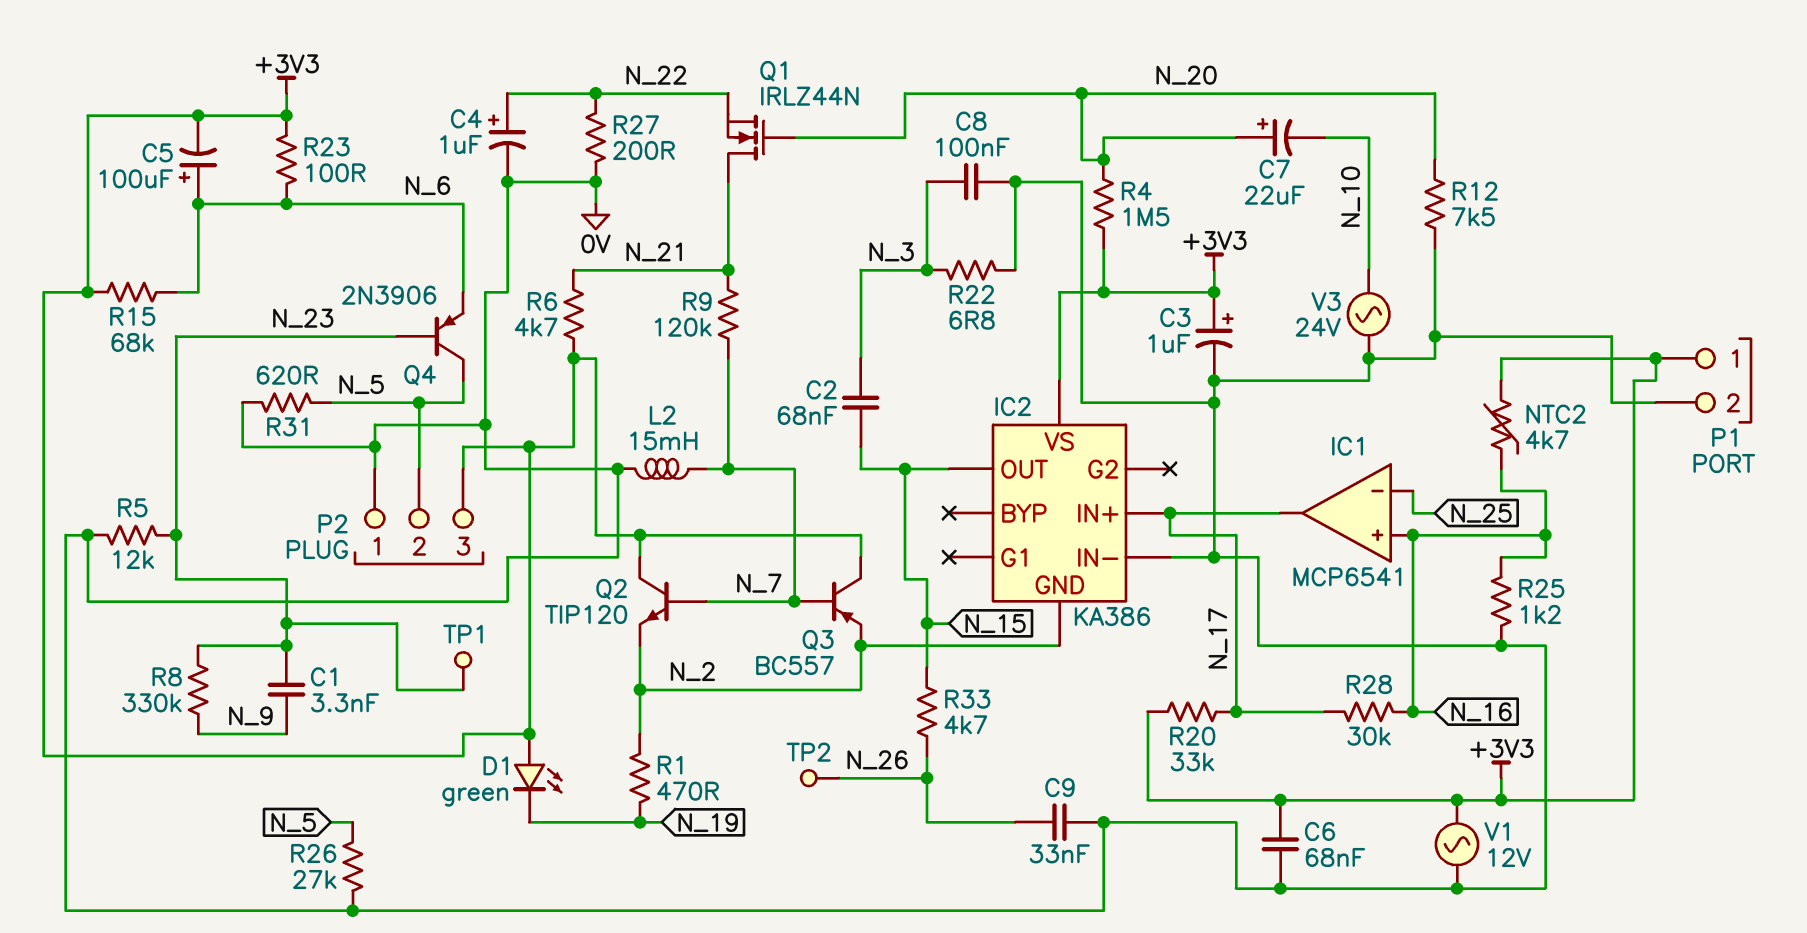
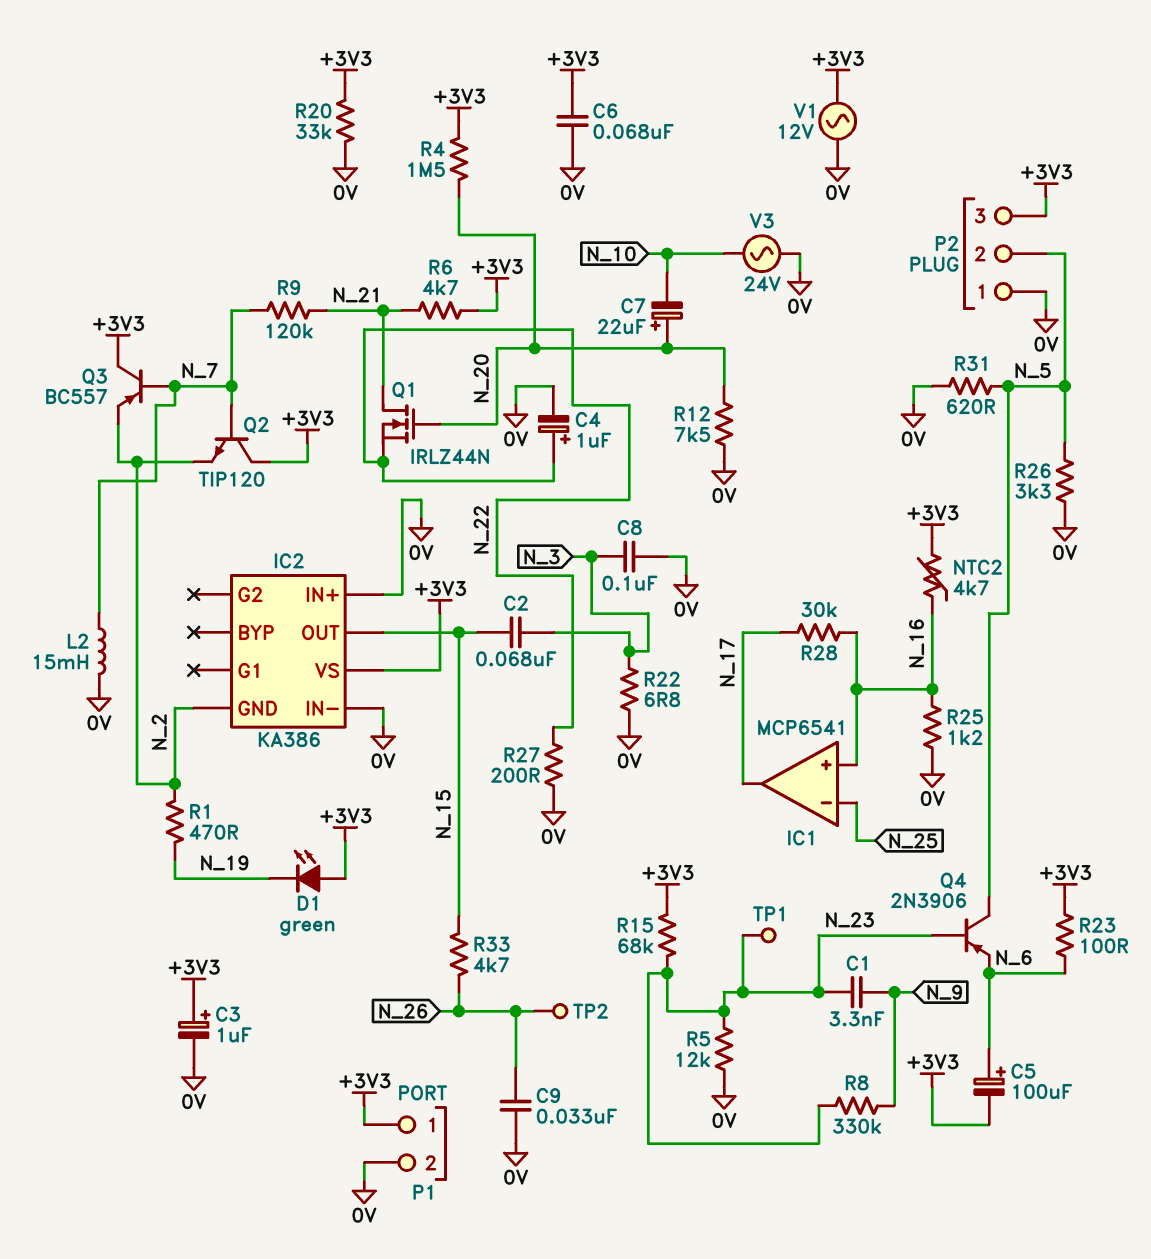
IC2 pin IN+: N_17 -> 0V
R15: 68k (+3V3, N_6) -> 68k (+3V3, N_23)
R20: 33k (+3V3, N_17) -> 33k (+3V3, 0V)
R26: 27k (0V, N_5) -> 3.3k (0V, N_5)

